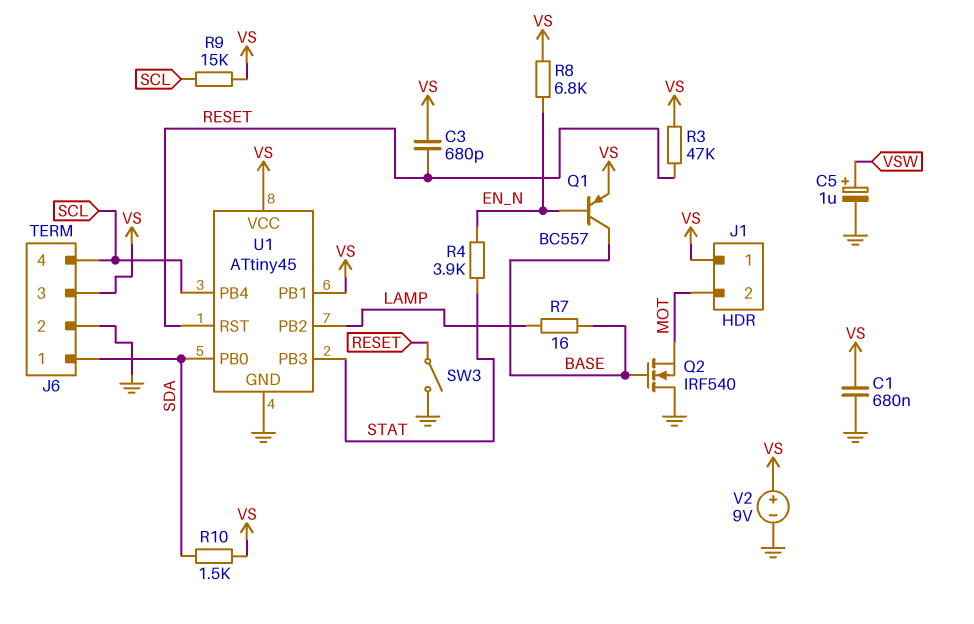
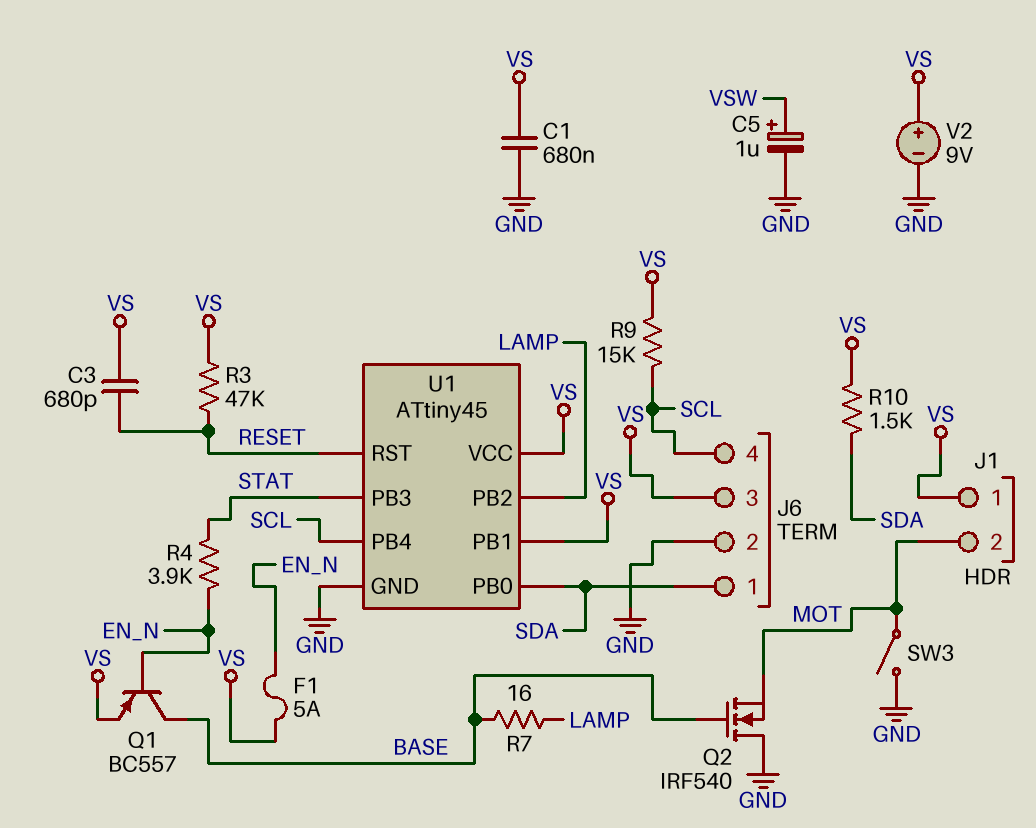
F1: none -> 5A (EN_N, VS)
R8: 6.8k (EN_N, VS) -> none
SW3: switch (GND, RESET) -> switch (GND, MOT)

